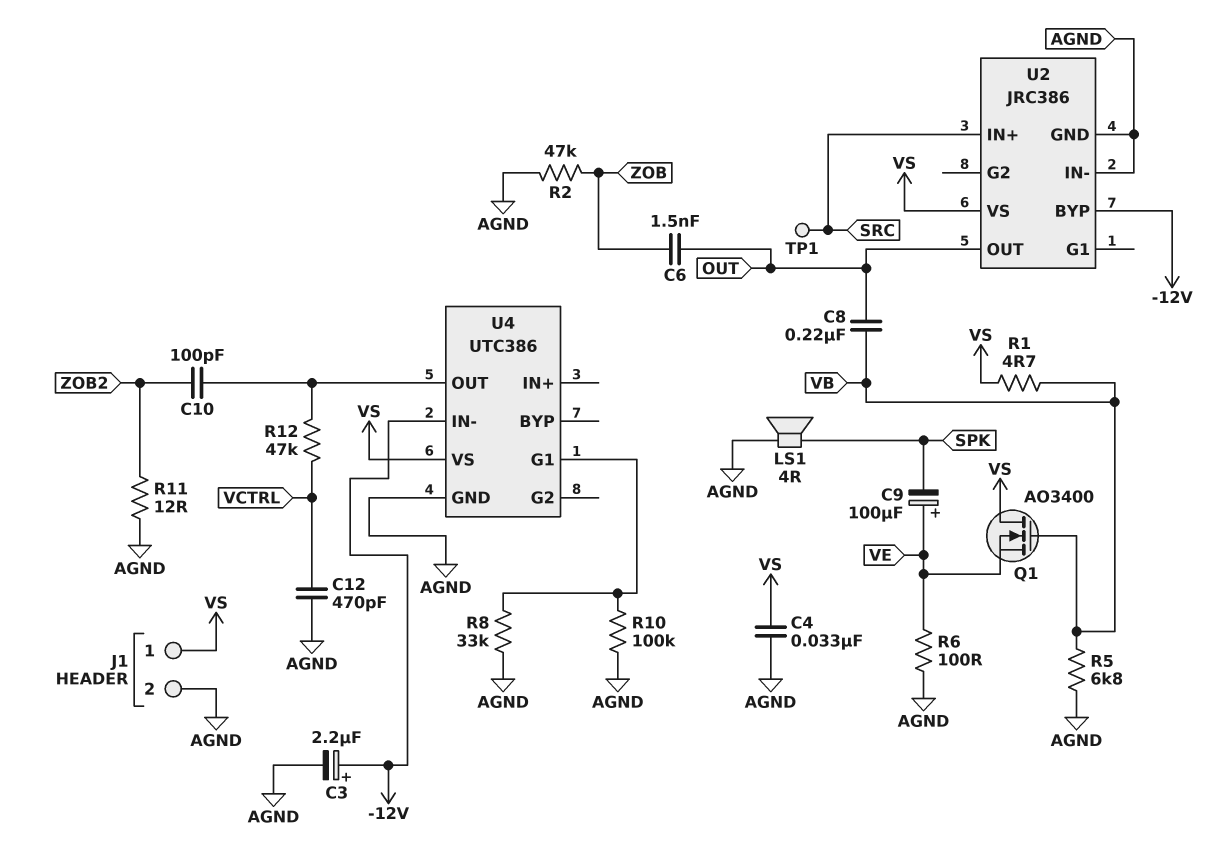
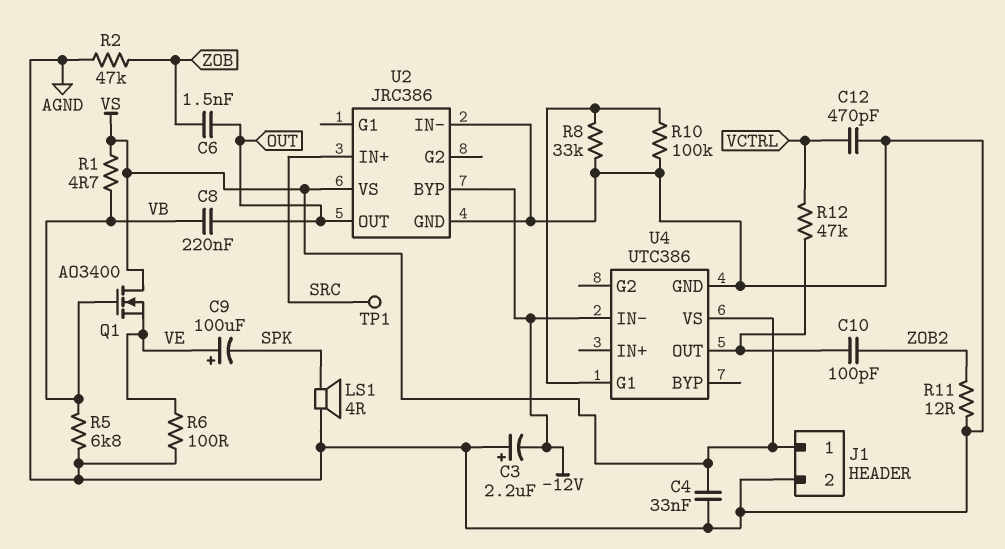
C3: 2.2uF (plus -12V, minus AGND) -> 2.2uF (plus AGND, minus -12V)

